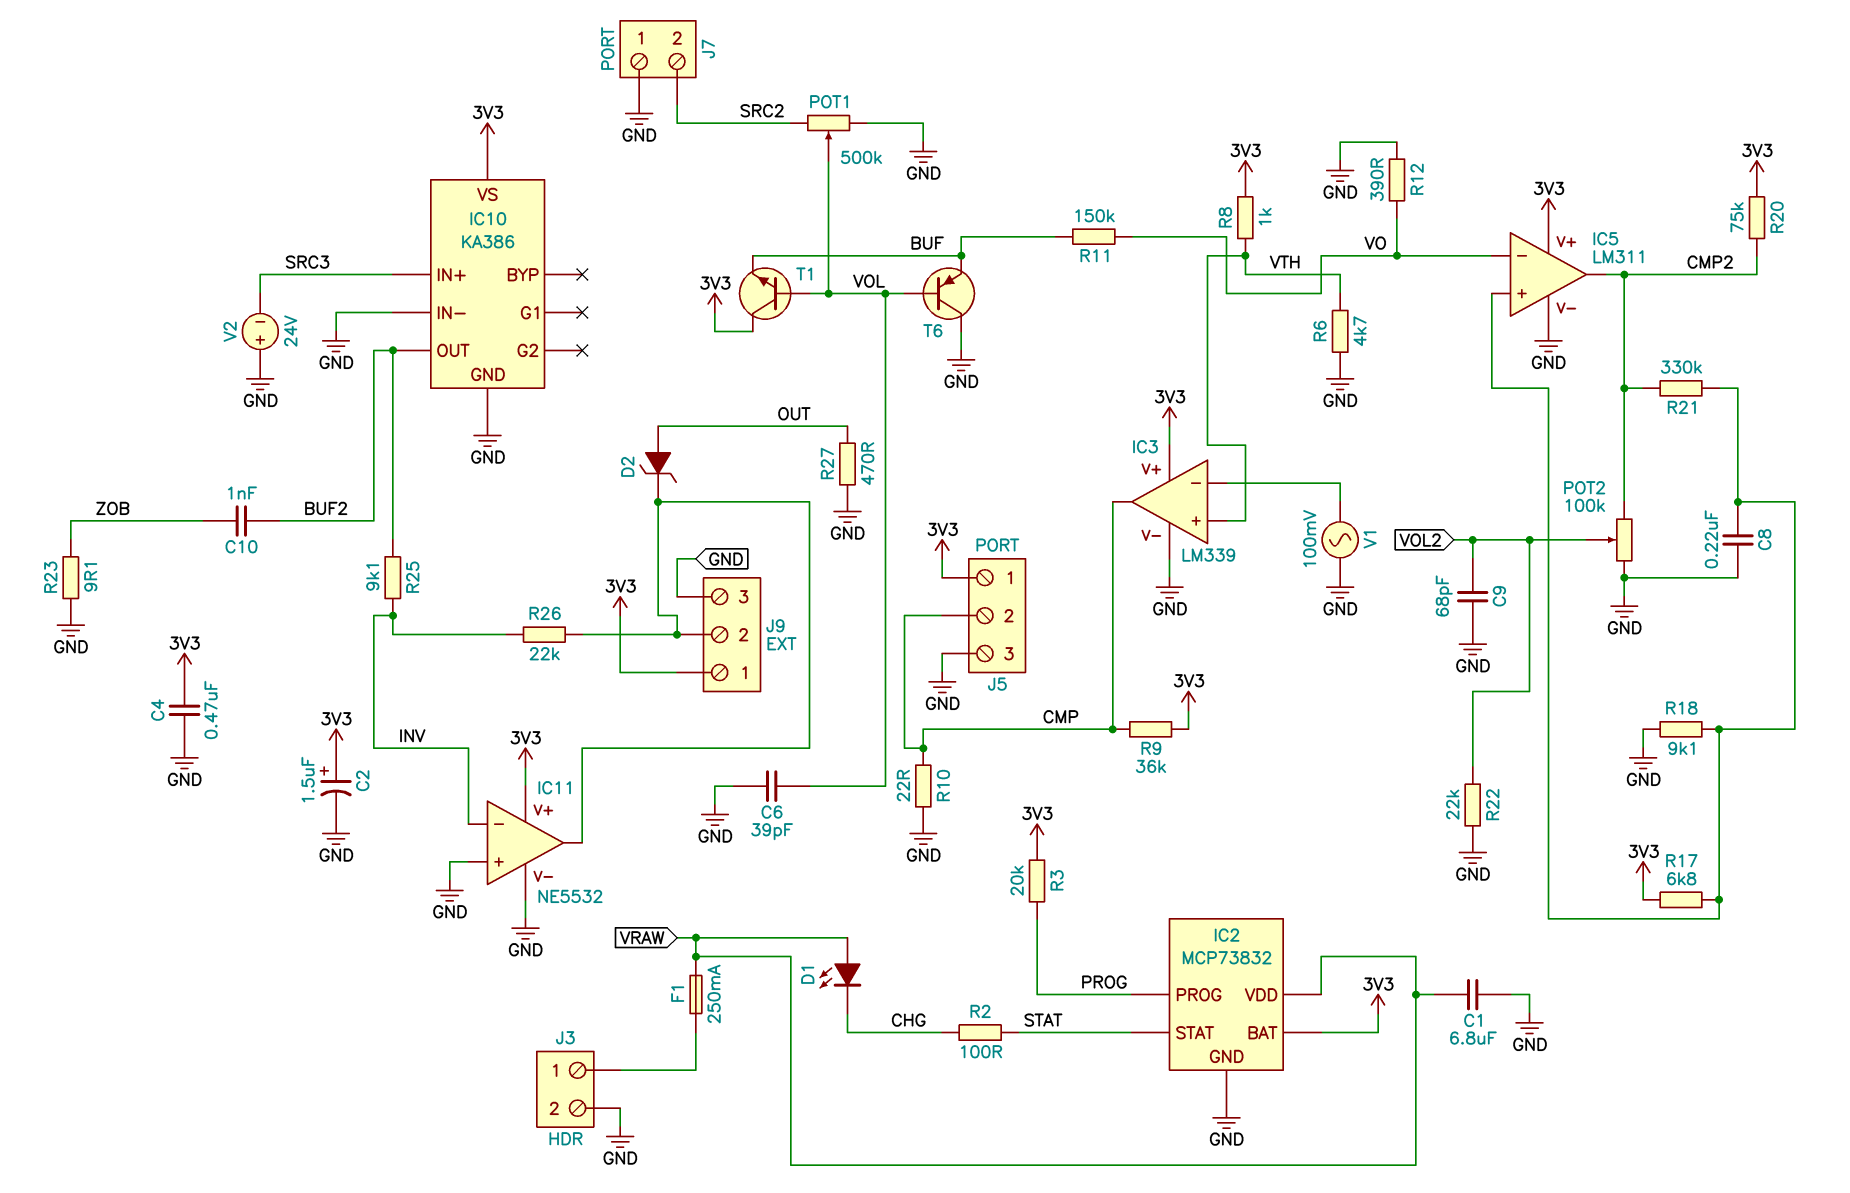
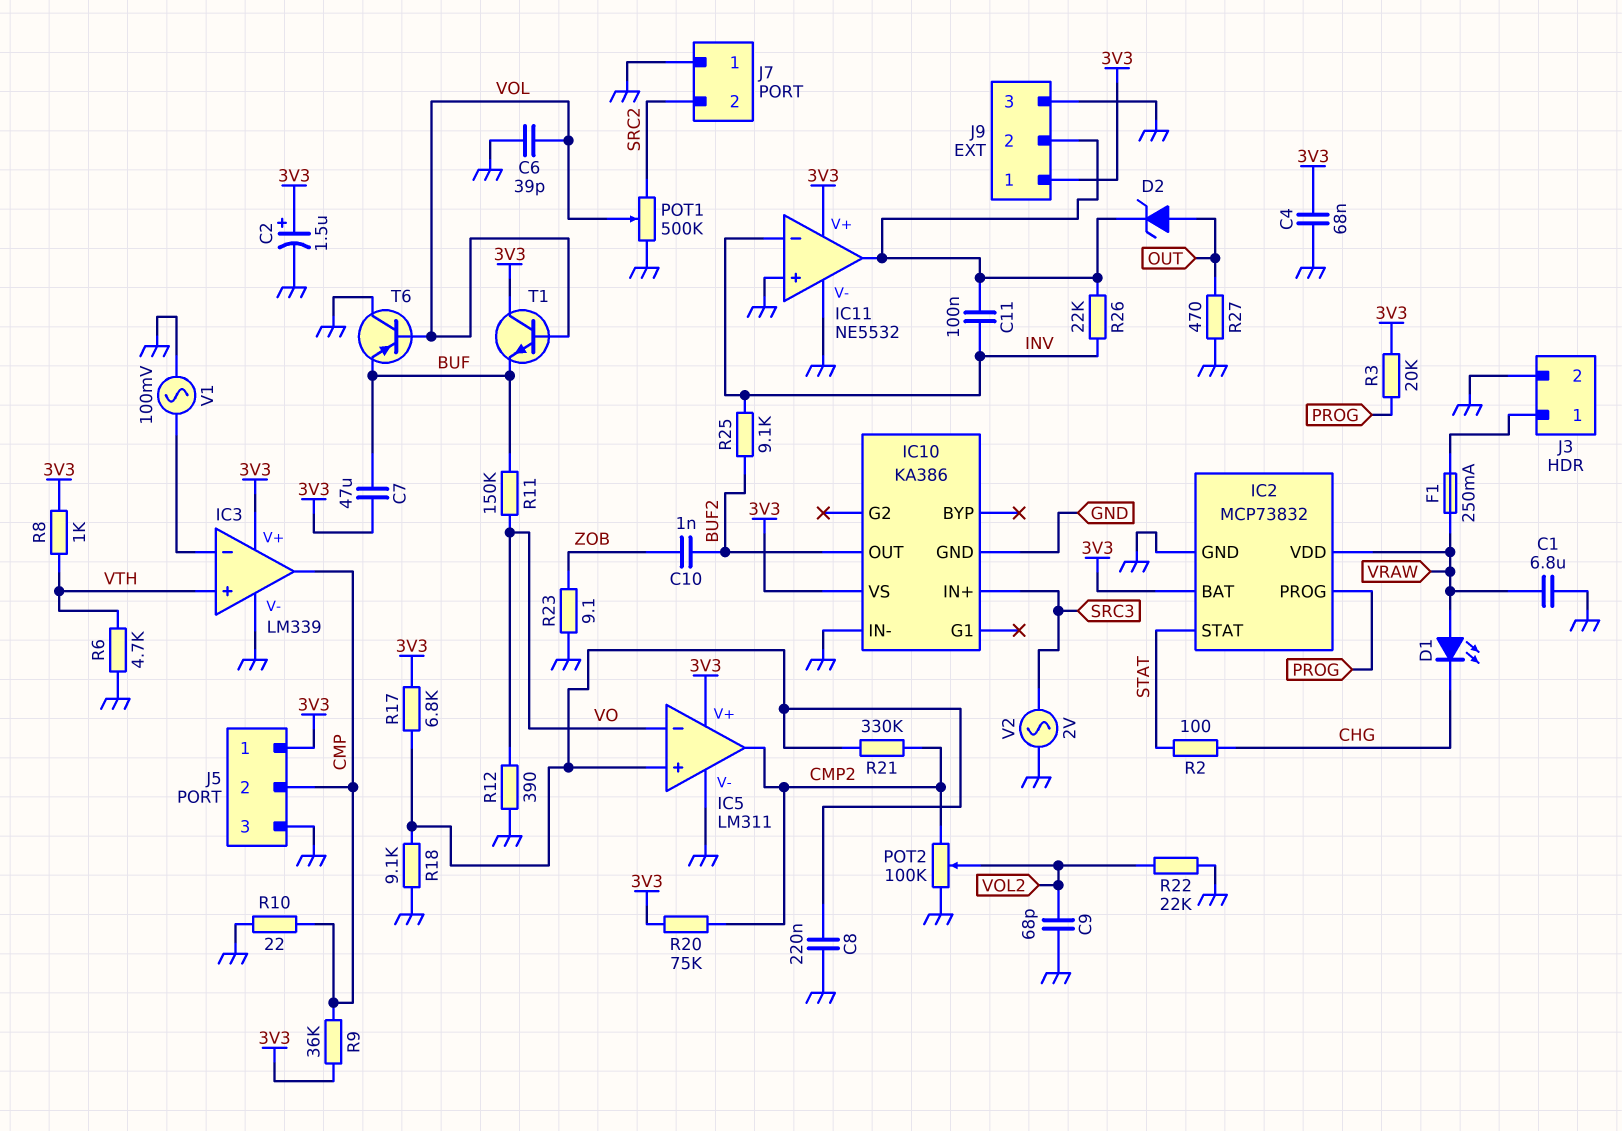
C4: 470nF (3V3, GND) -> 68nF (3V3, GND)
C7: none -> 47uF (3V3, BUF)
C11: none -> 100nF (IC11/out, INV)
V2: 24V (plus GND, minus SRC3) -> AC 2V (GND, SRC3)

